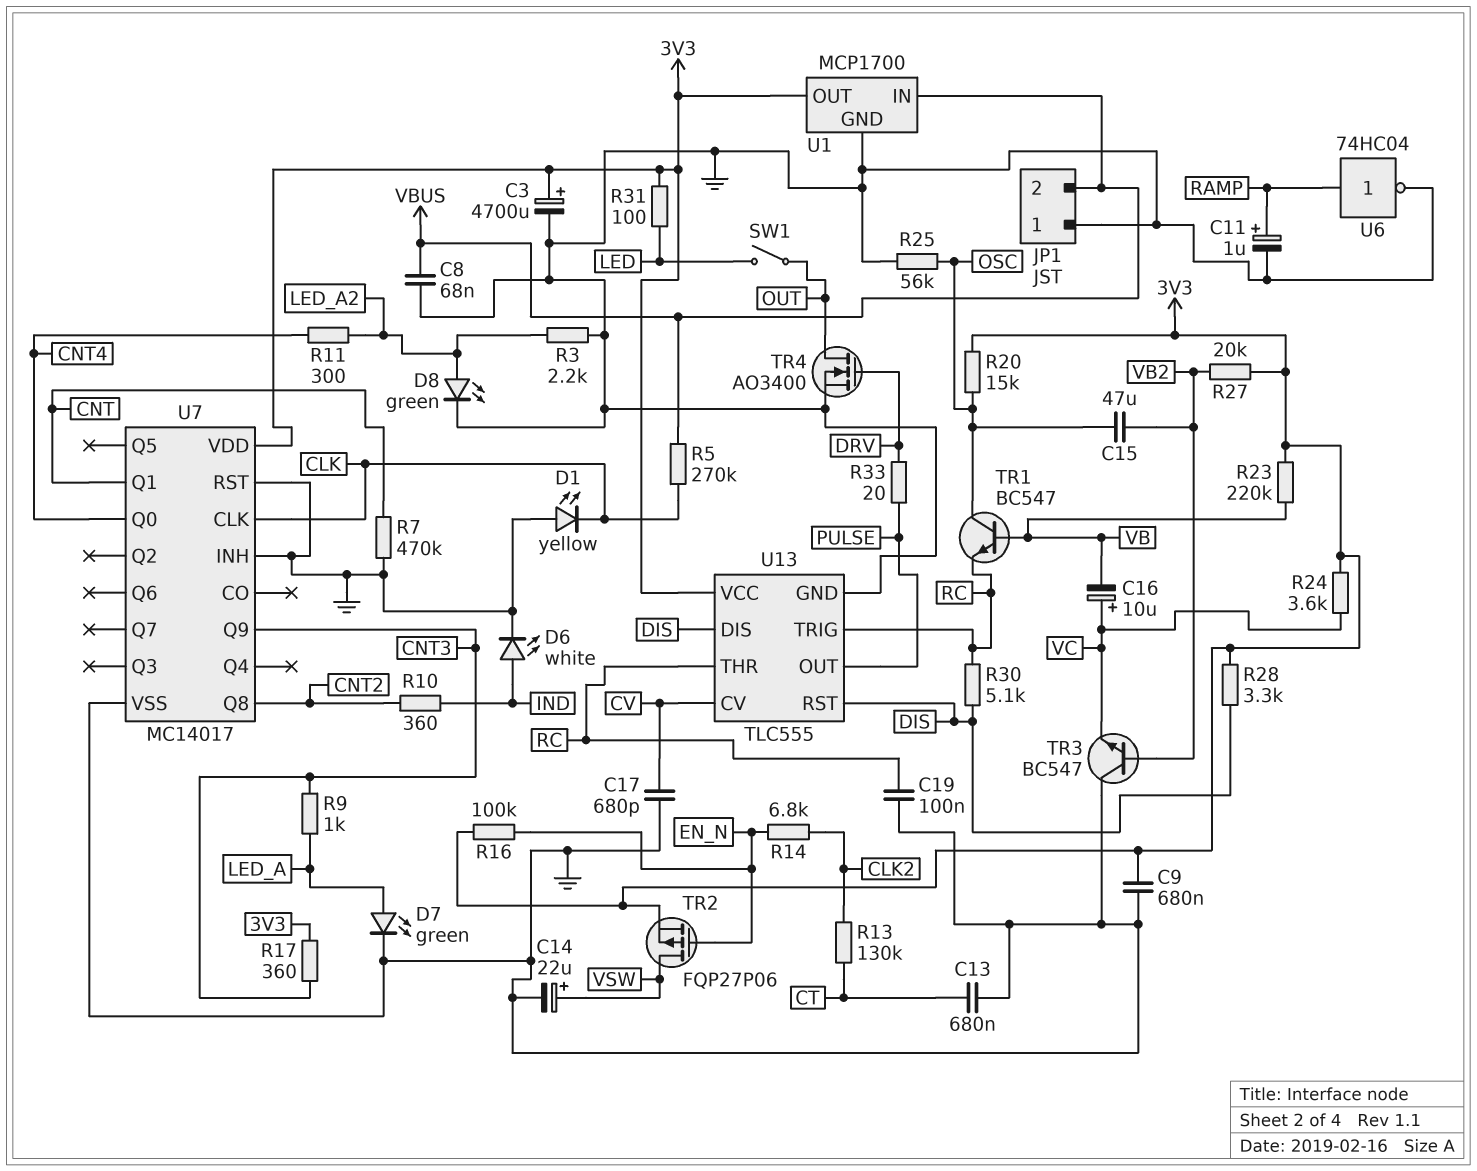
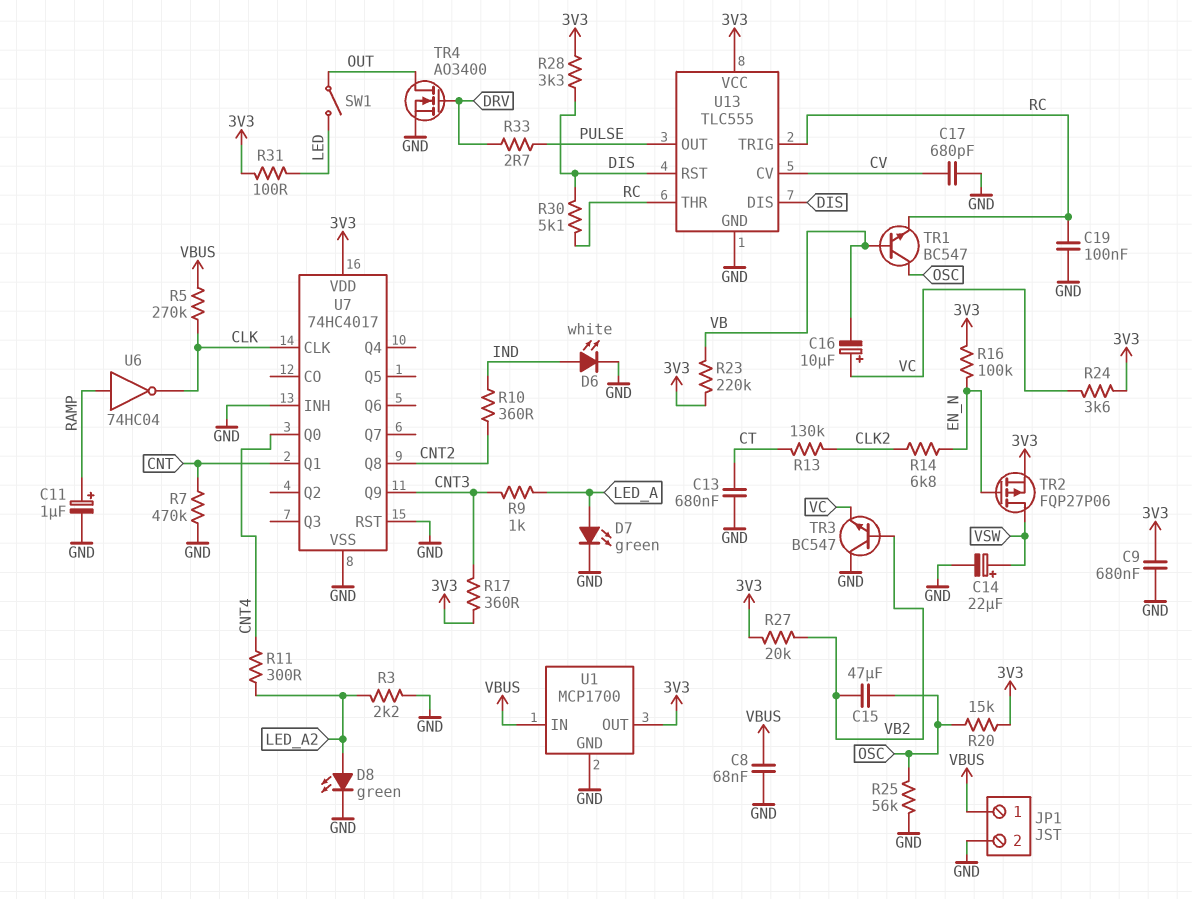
C3: 4700uF (plus 3V3, minus GND) -> none
D1: LED yellow (A GND, K CLK) -> none
JP1 pin 1: GND -> VBUS
JP1 pin 2: VBUS -> GND
R33: 20 (DRV, PULSE) -> 2.7 (DRV, PULSE)
U6: NOT 74HC04 (in RAMP, out GND) -> NOT 74HC04 (in RAMP, out CLK)
U7: MC14017 -> 74HC4017

